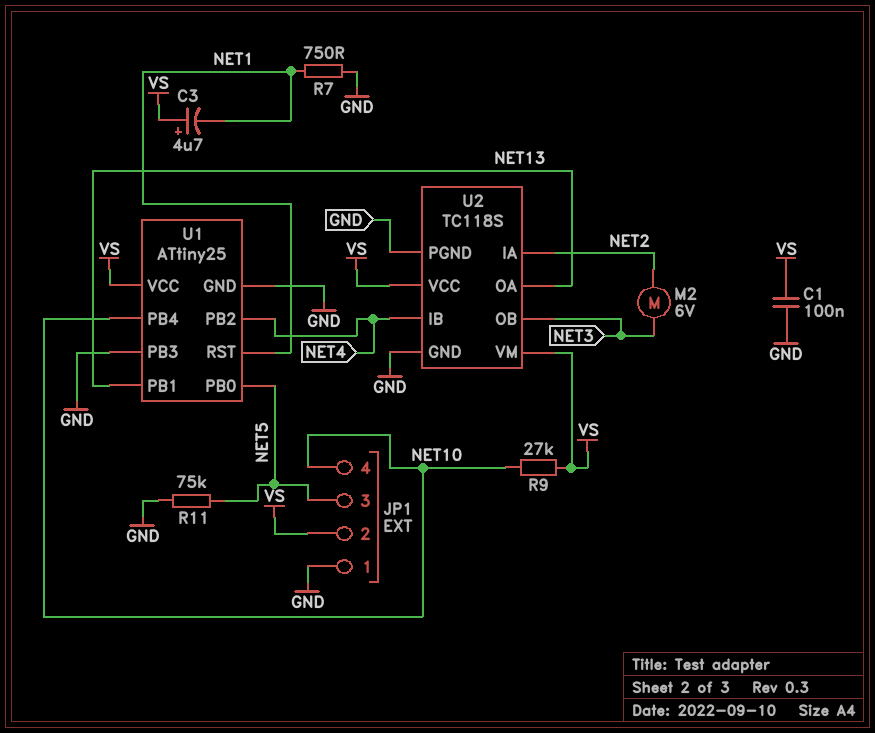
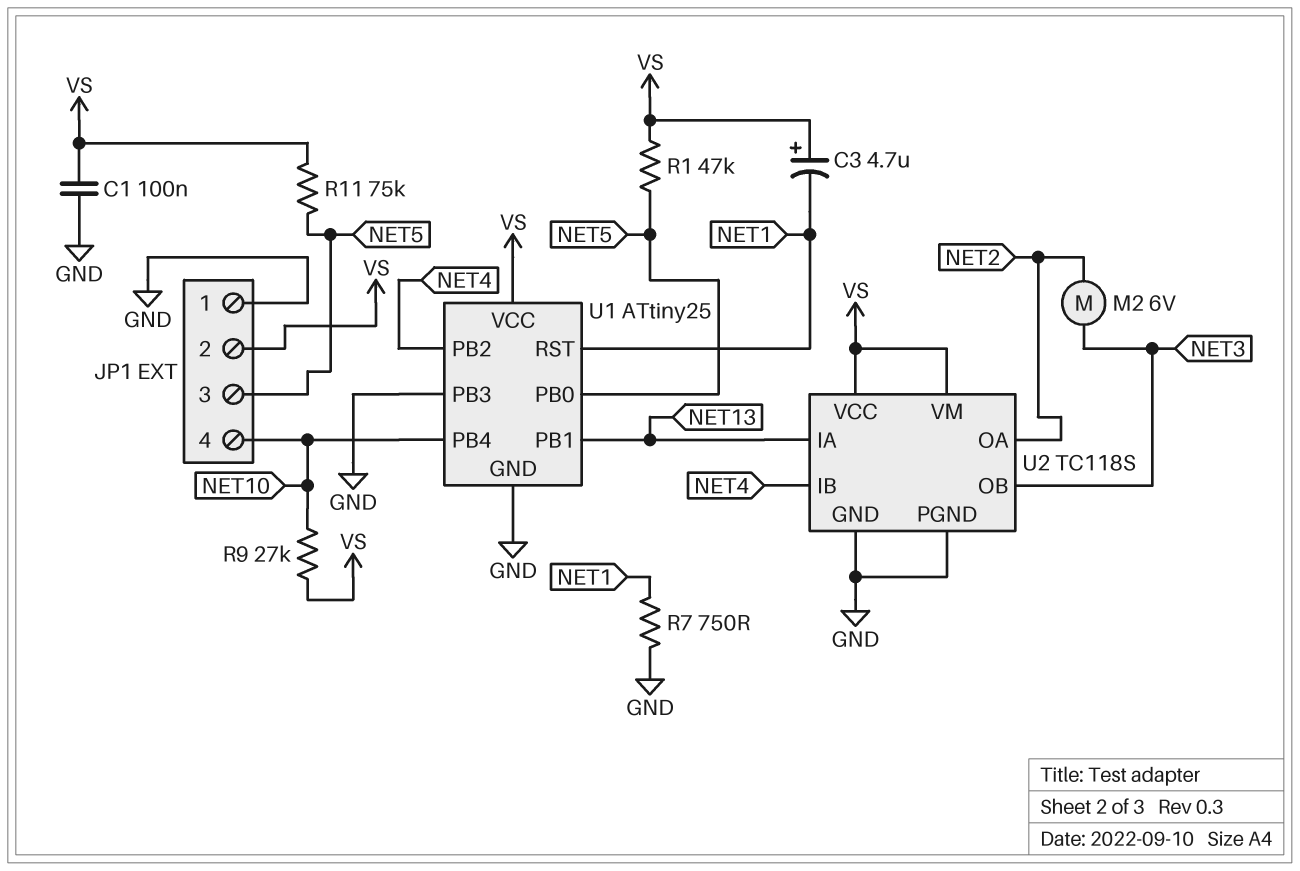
R1: none -> 47k (NET5, VS)
R11: 75k (GND, NET5) -> 75k (NET5, VS)
U2 pin IA: NET2 -> NET13
U2 pin OA: NET13 -> NET2

